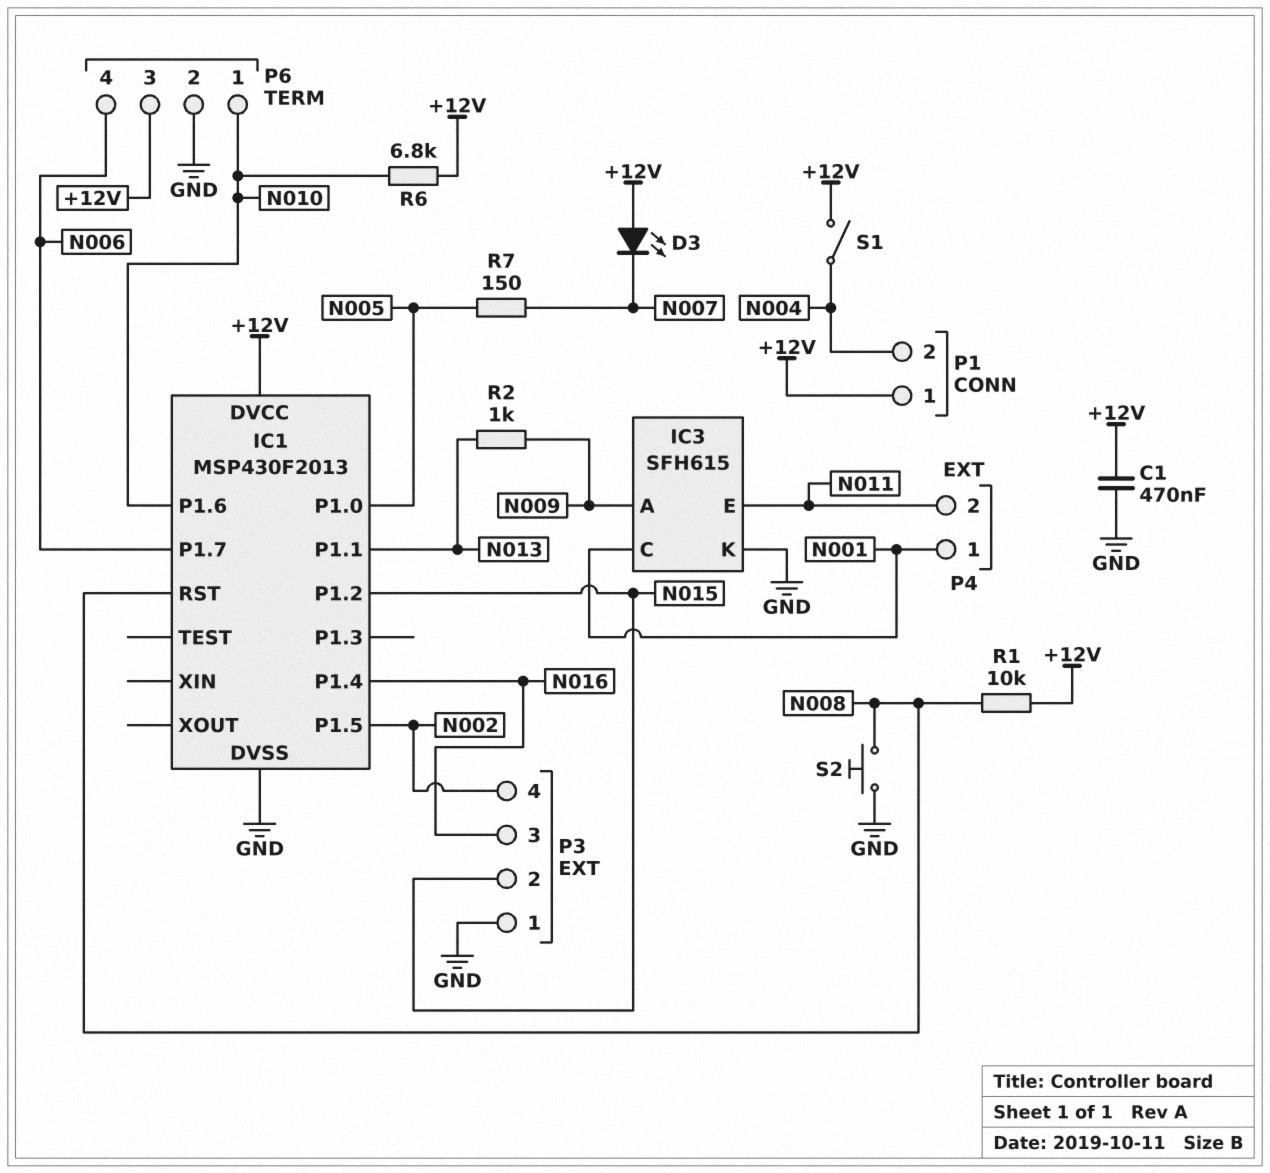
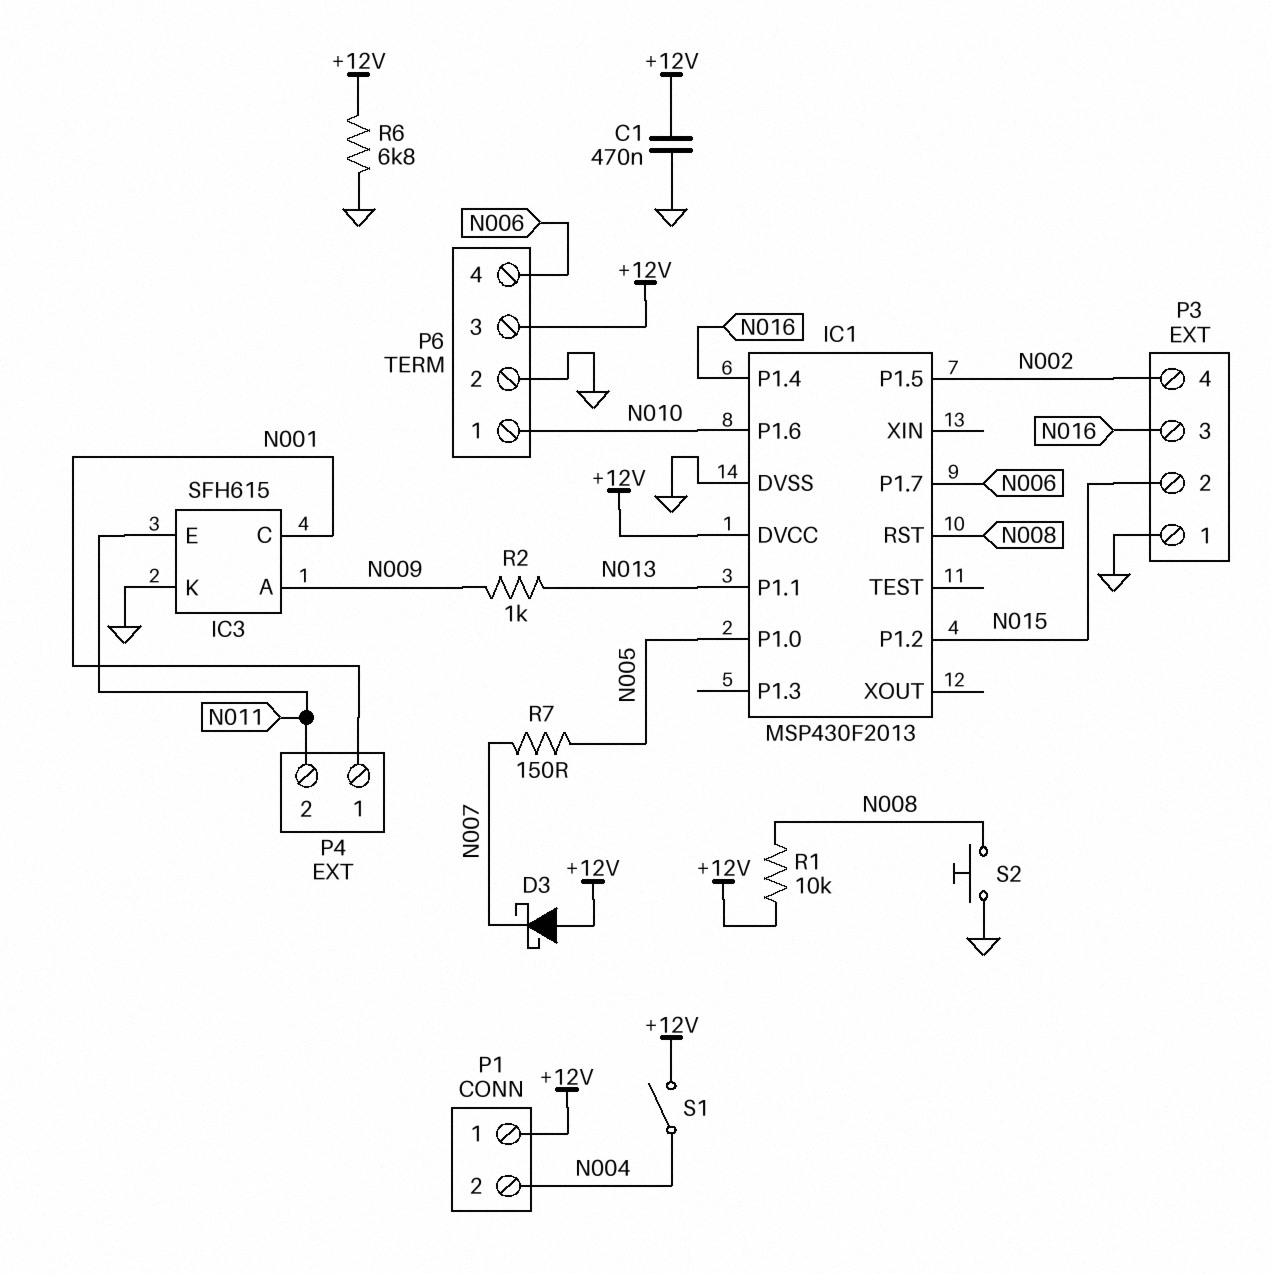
D3: LED (A +12V, K N007) -> schottky (A +12V, K N007)
R6: 6.8k (+12V, N010) -> 6.8k (+12V, GND)

